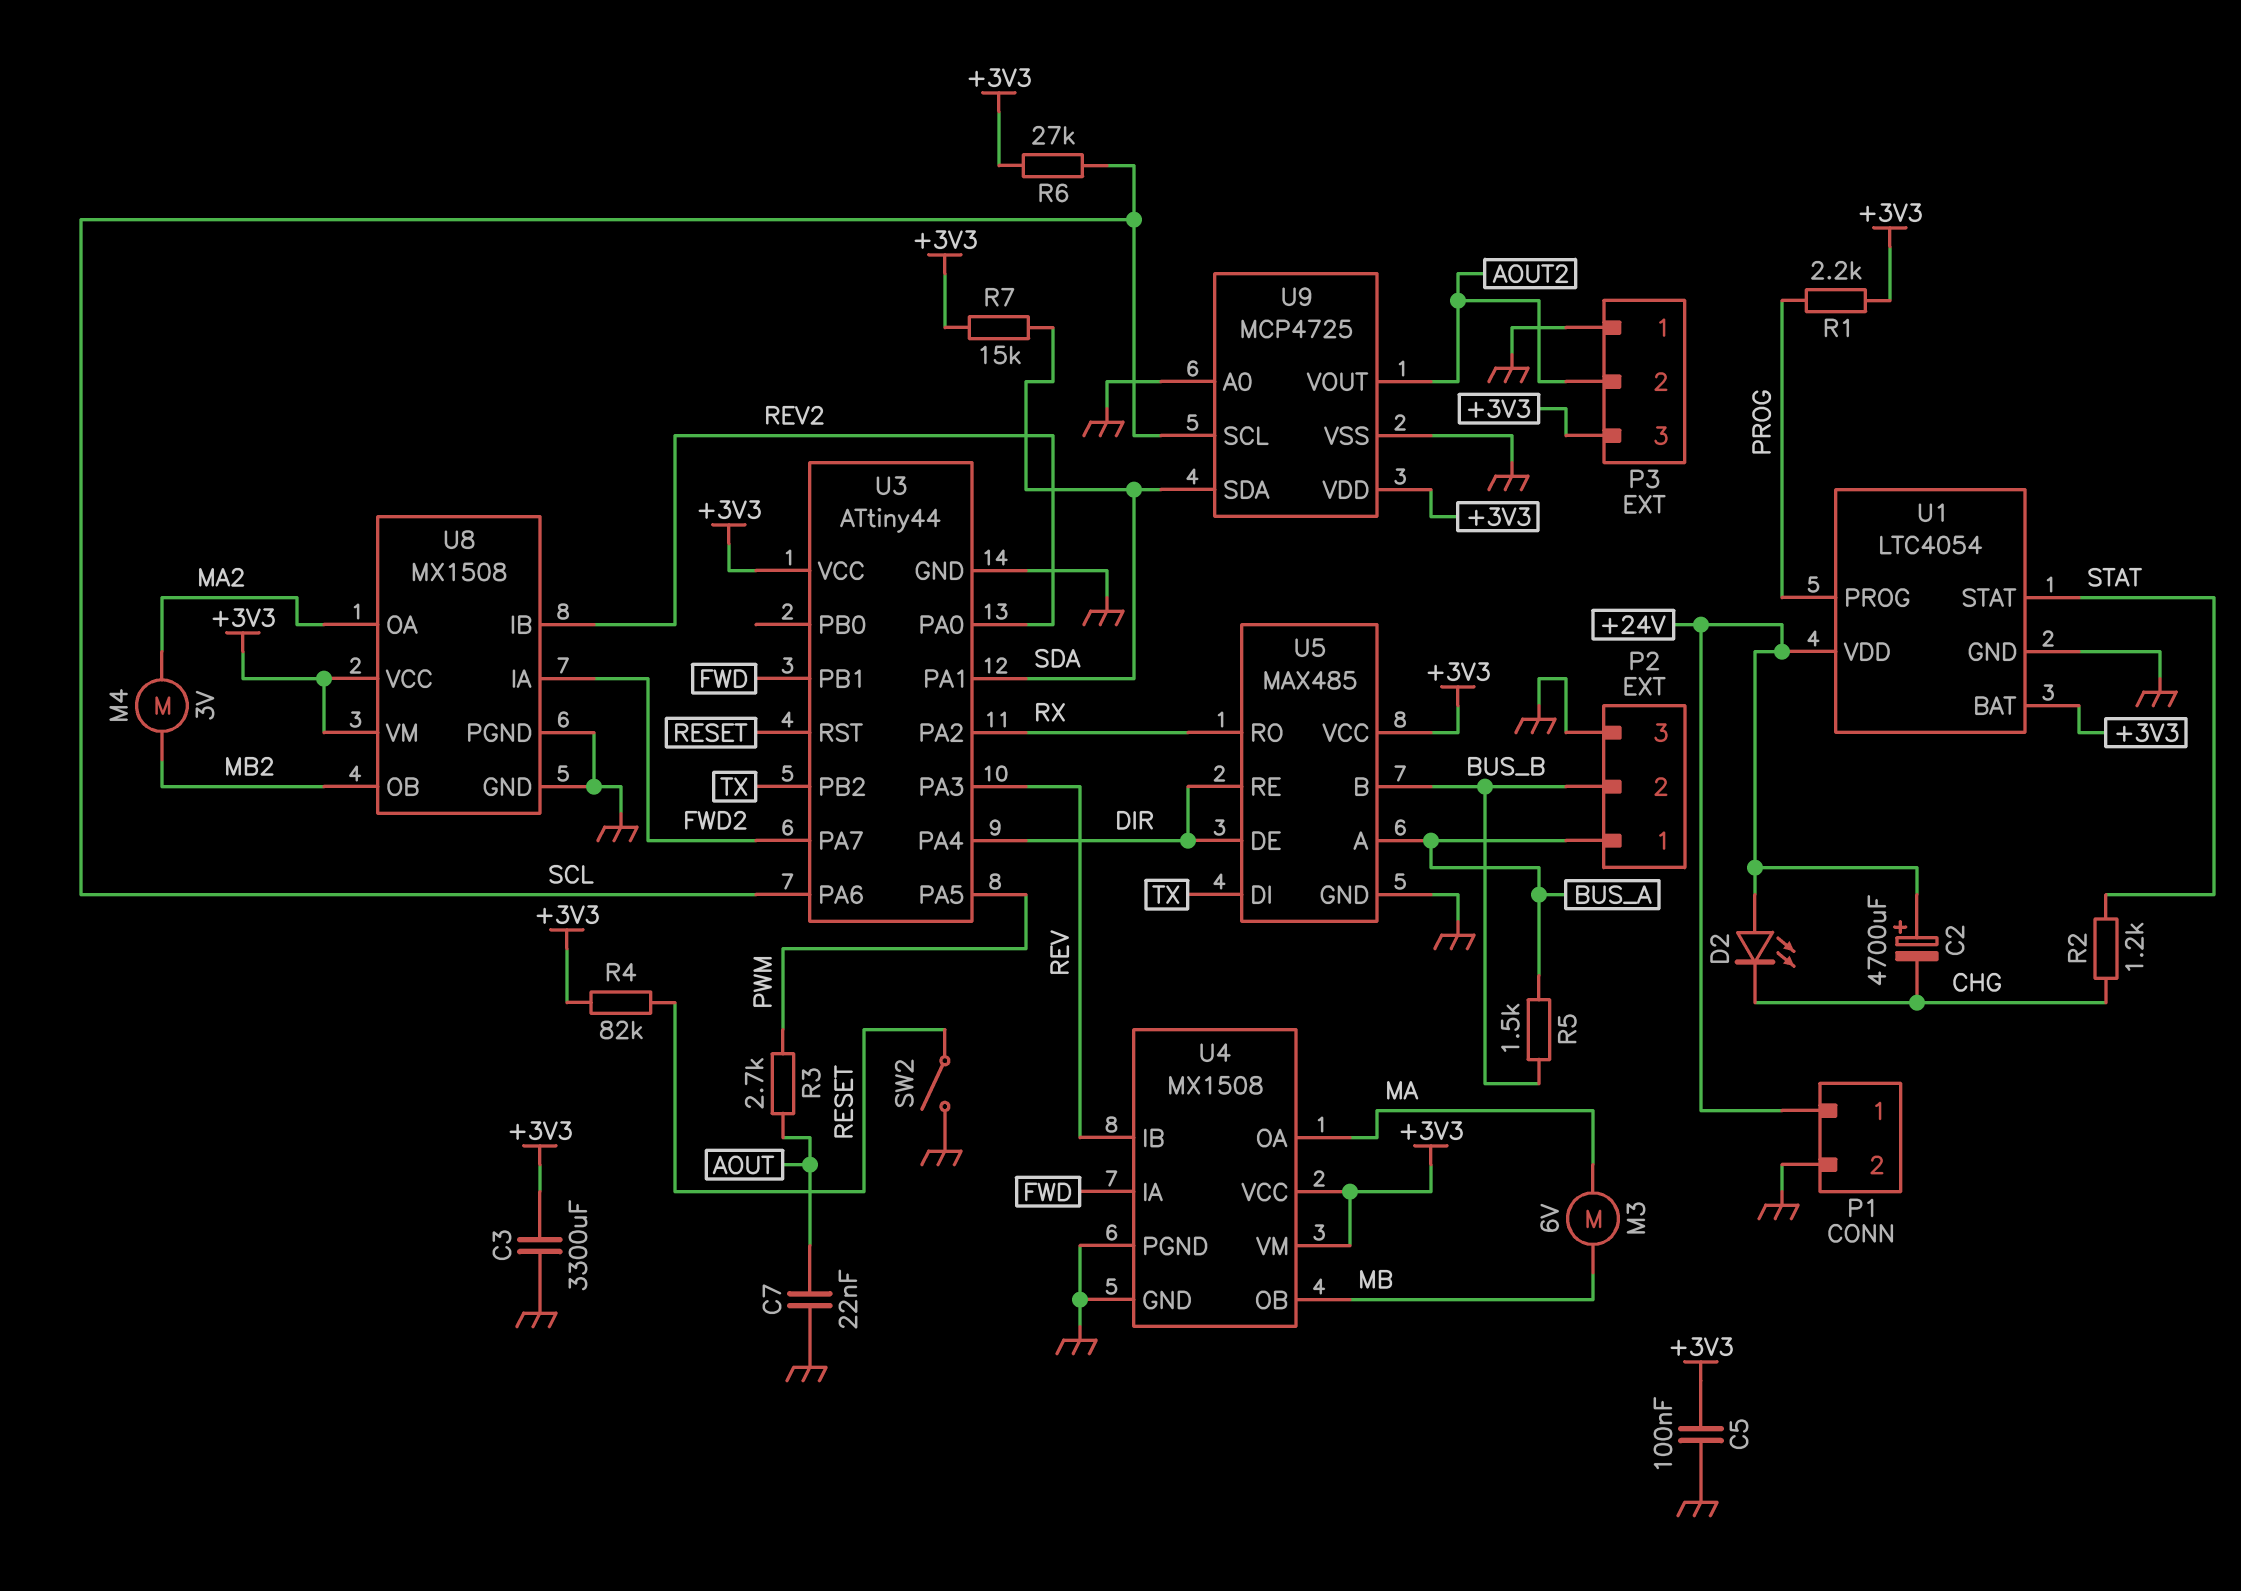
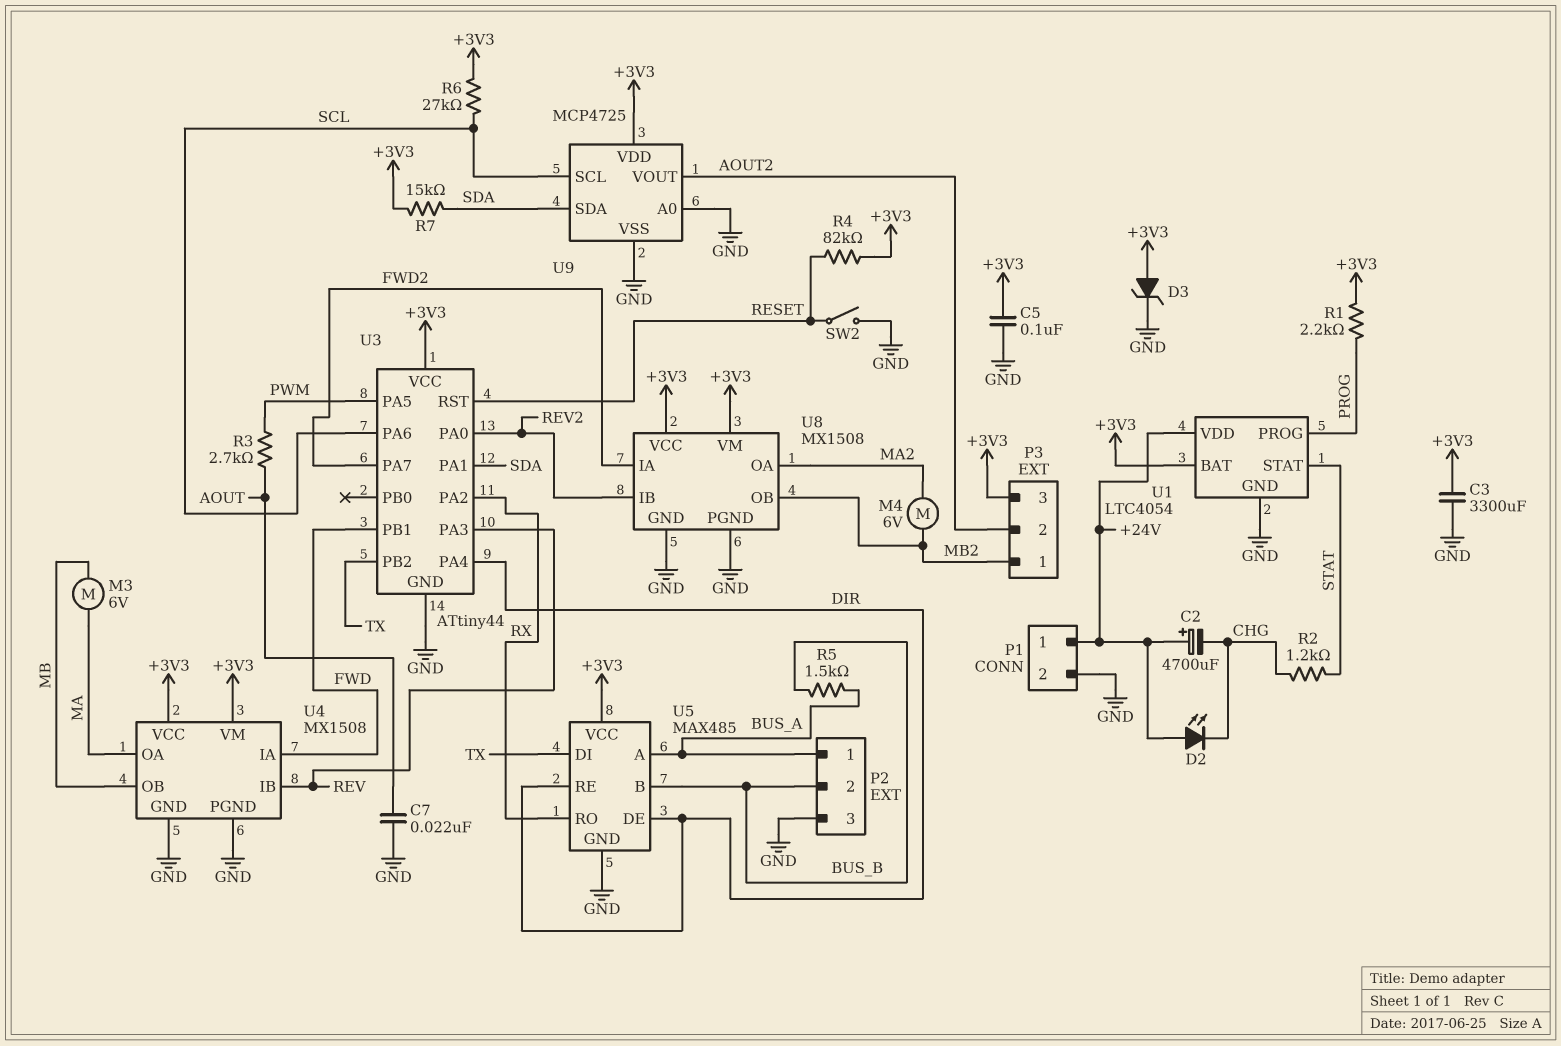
D3: none -> zener (A +3V3, K GND)
M4: motor 3V (MA2, MB2) -> motor 6V (MA2, MB2)
P3 pin 1: GND -> MB2

